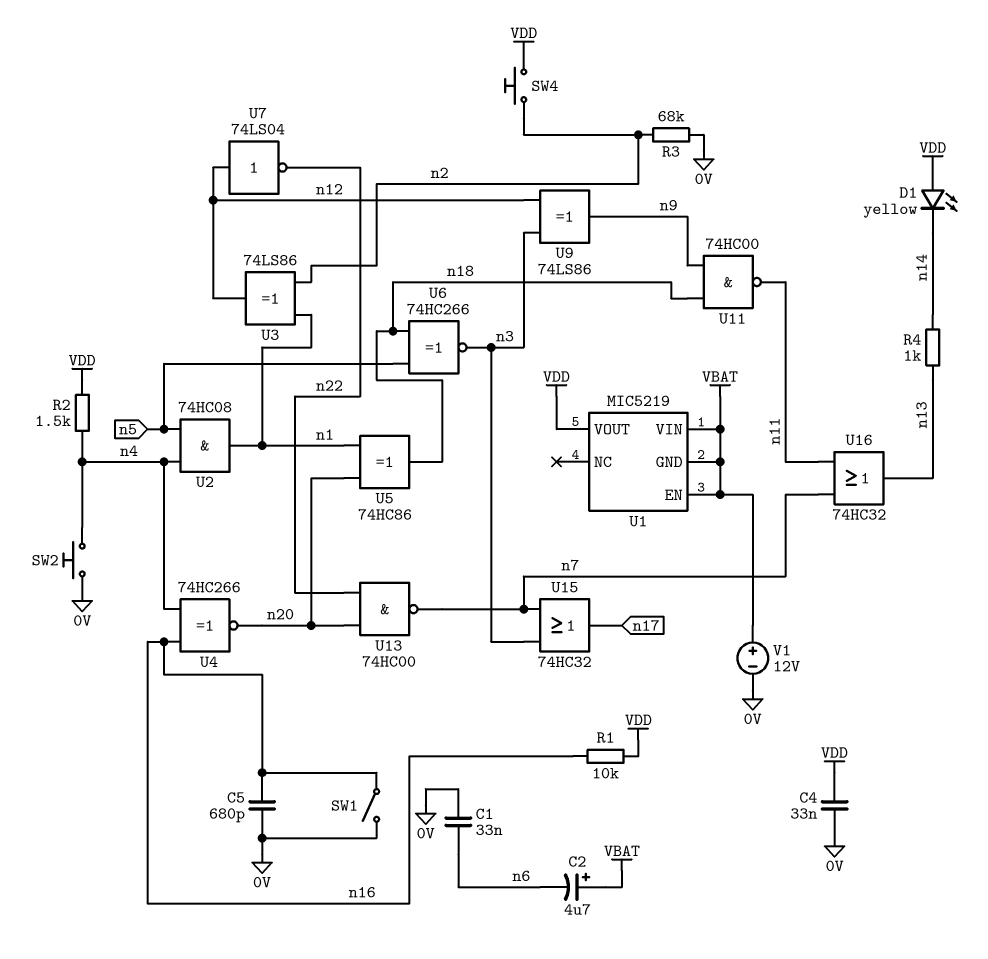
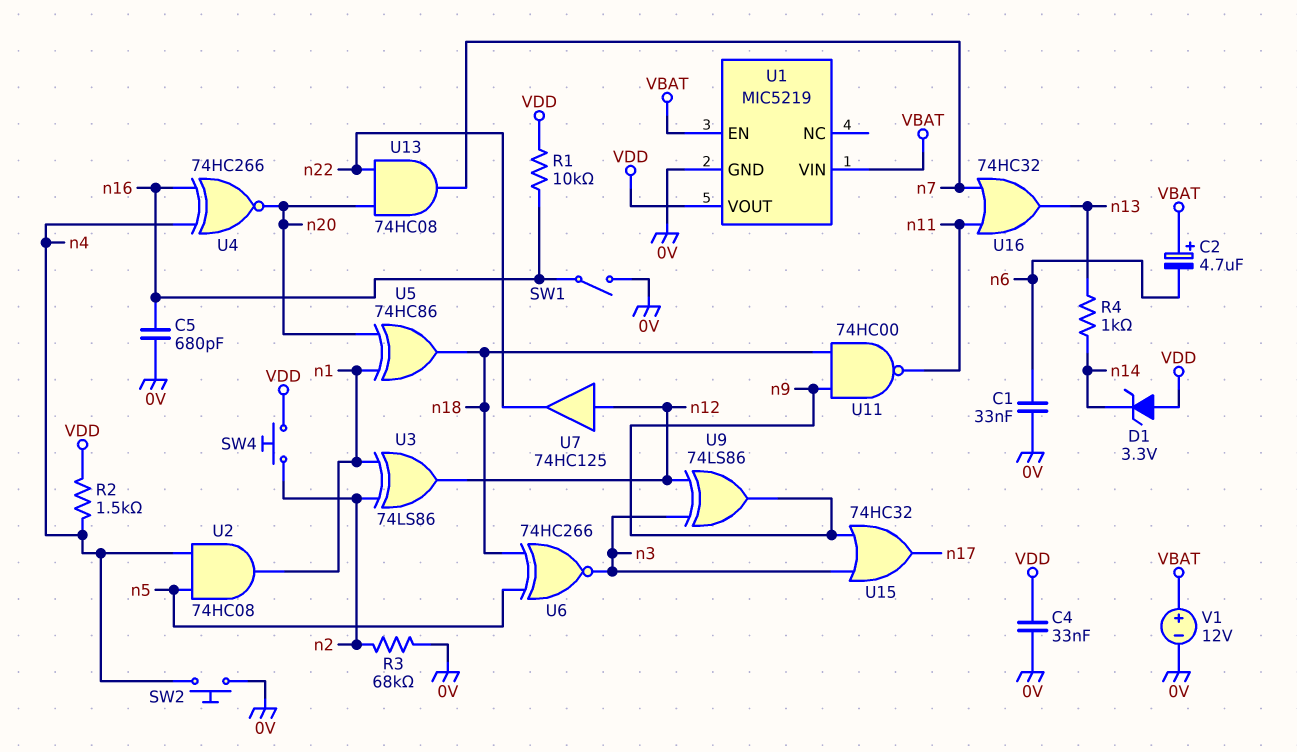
D1: LED yellow (A VDD, K n14) -> zener 3.3V (A VDD, K n14)
U1 pin GND: VBAT -> 0V
U7: NOT 74LS04 (in n12, out n22) -> buffer 74HC125 (in n12, out n22)
U13: NAND 74HC00 (in n20, in n22, out n7) -> AND 74HC08 (in n20, in n22, out n7)
U15: OR 74HC32 (in n3, in n7, out n17) -> OR 74HC32 (in n3, in n9, out n17)

